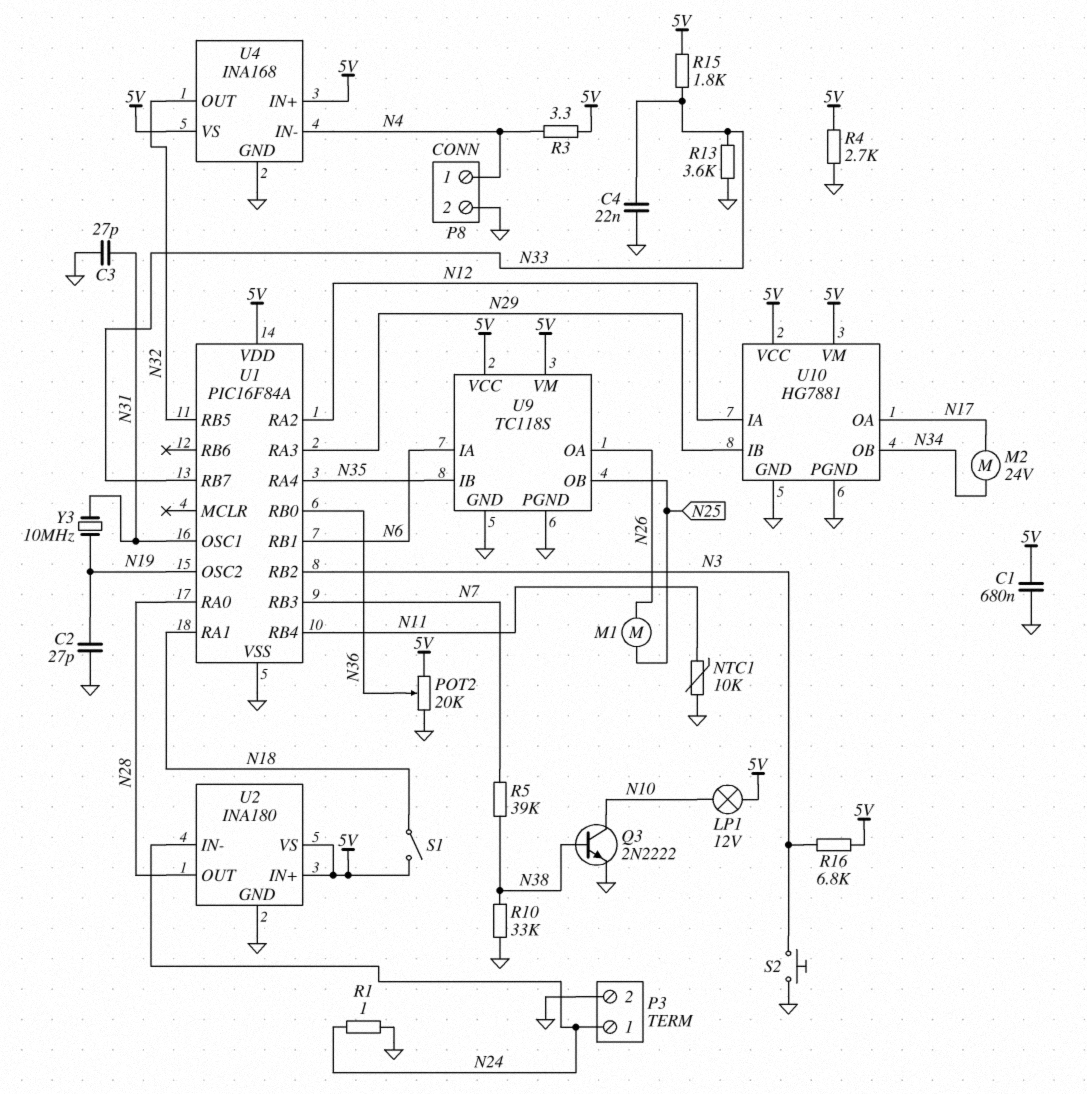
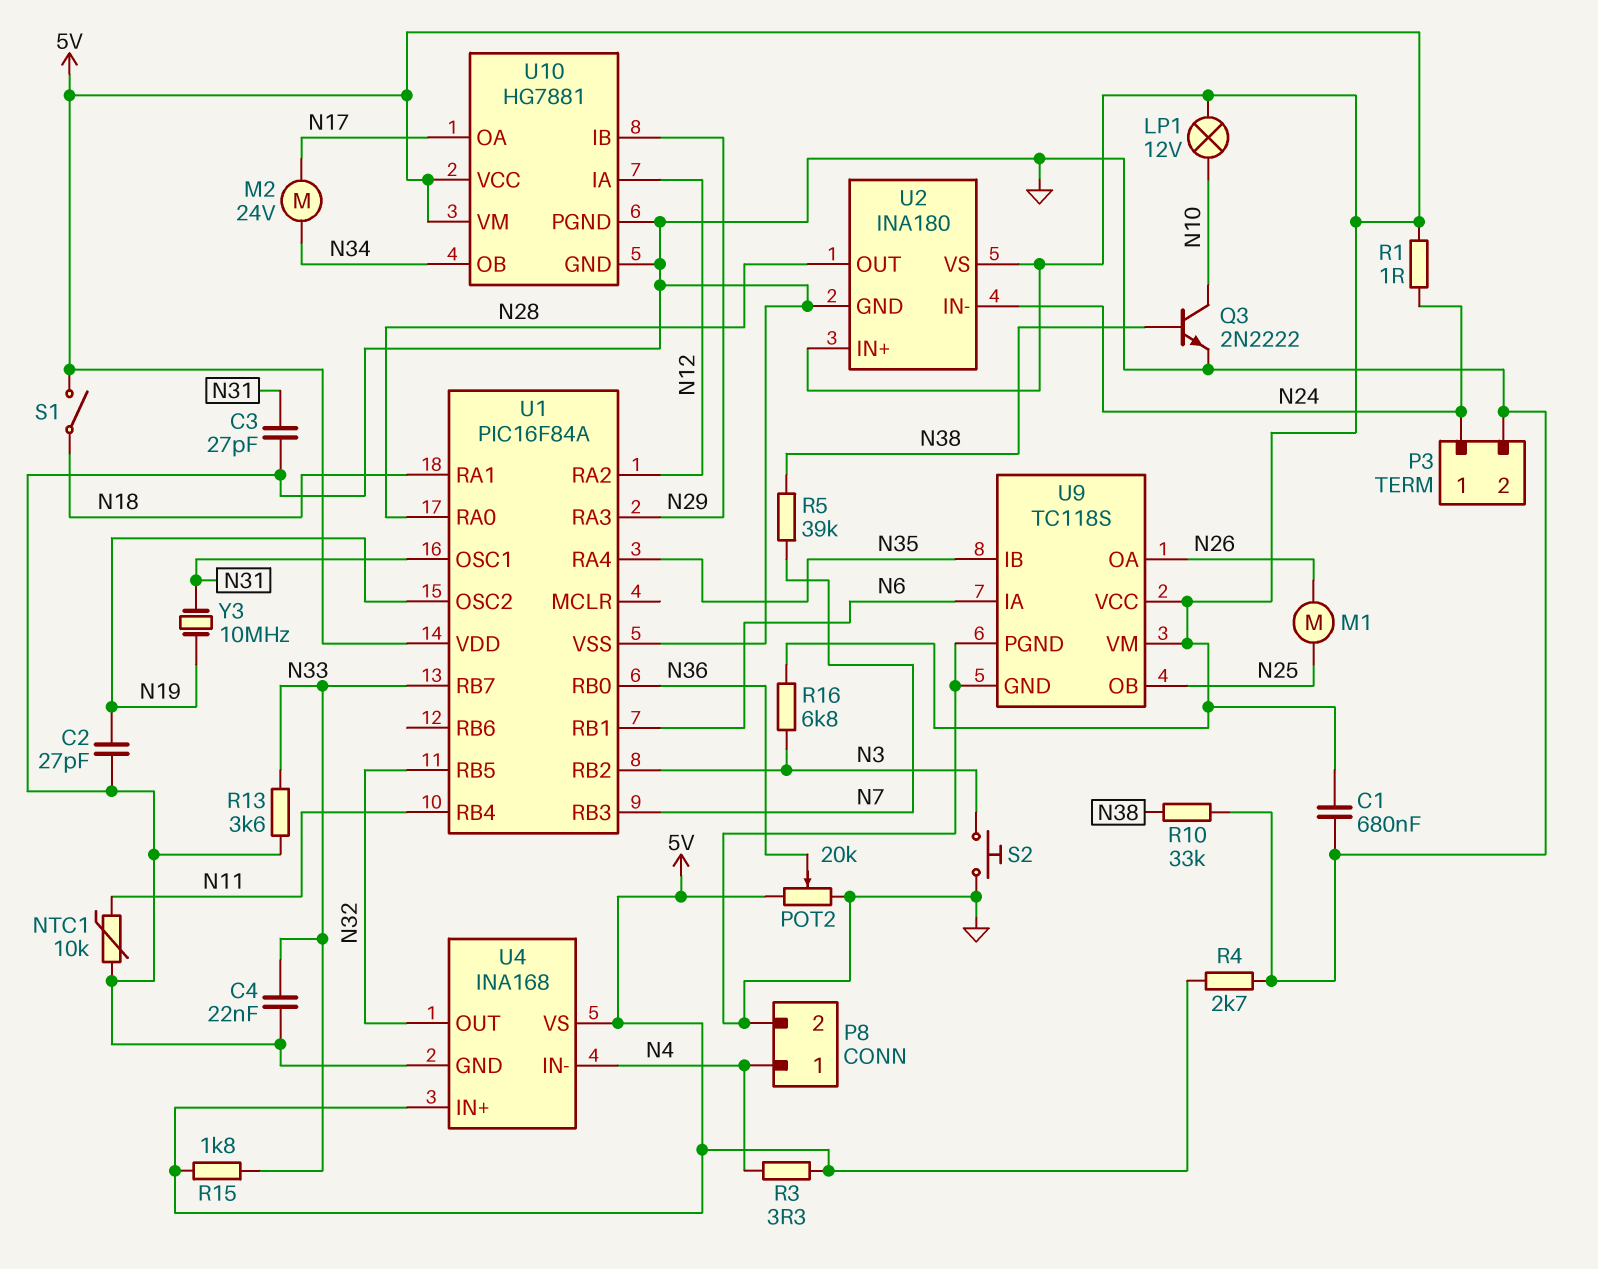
R1: 1 (GND, N24) -> 1 (5V, N24)

